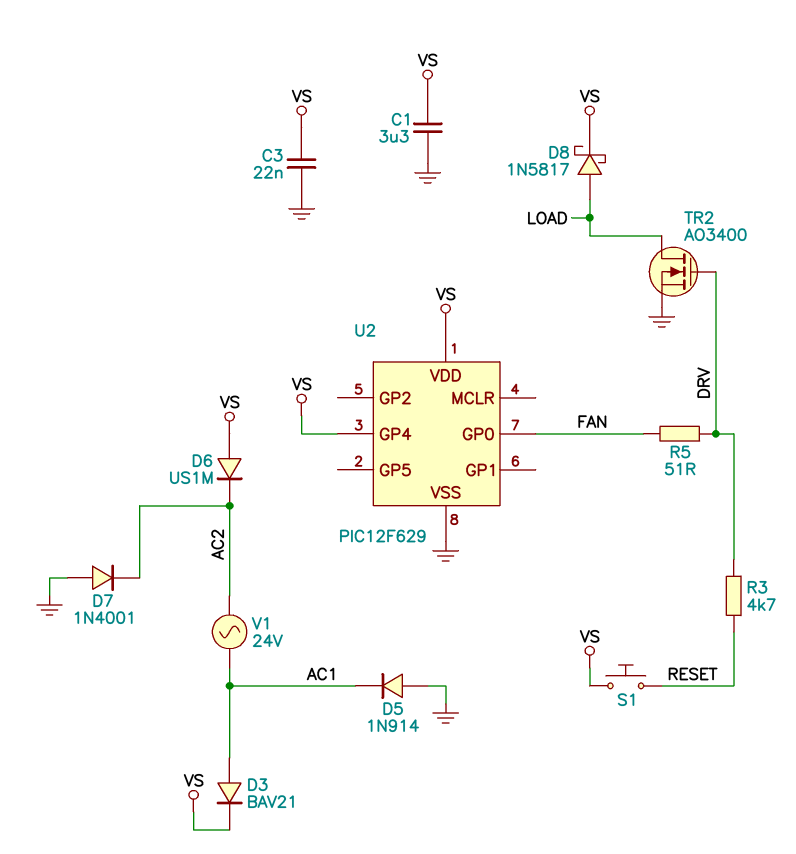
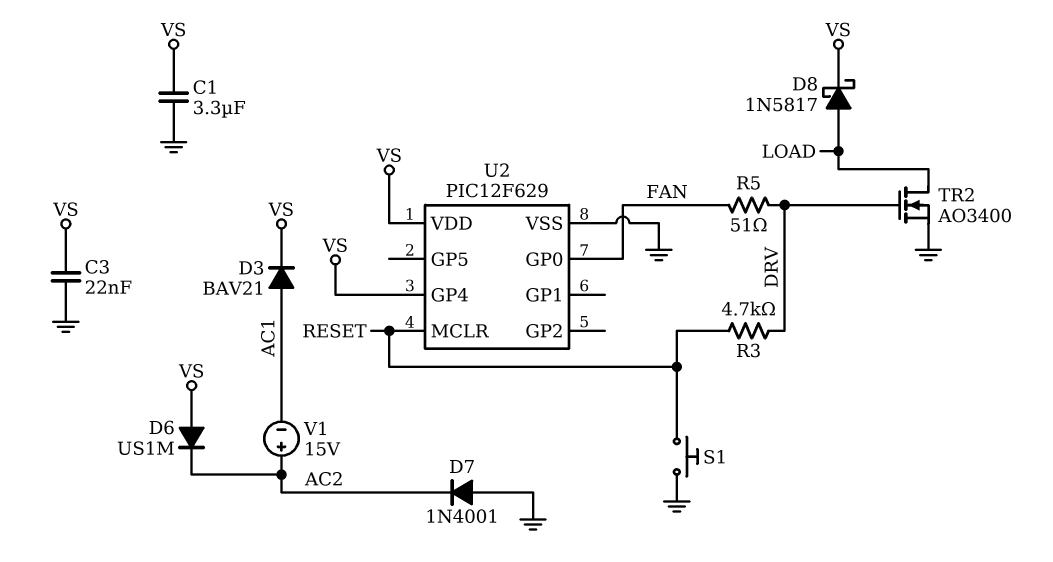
D5: diode 1N914 (A GND, K AC1) -> none
S1: button (RESET, VS) -> button (GND, RESET)
U2 pin MCLR: none -> RESET
V1: AC 24V (AC1, AC2) -> 15V (plus AC2, minus AC1)

